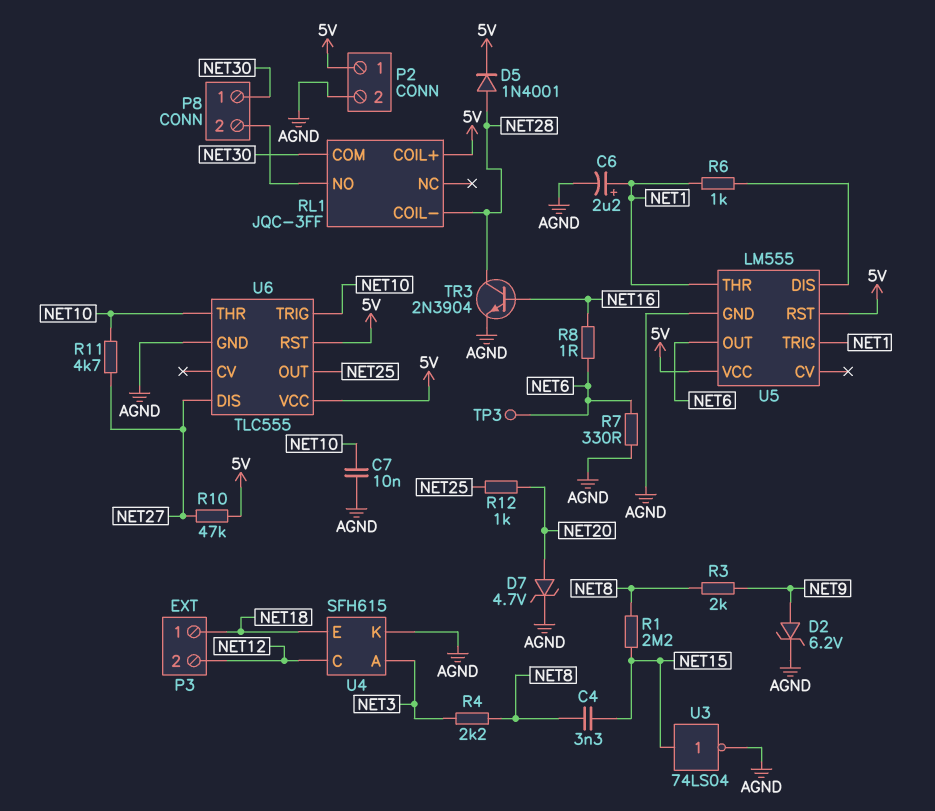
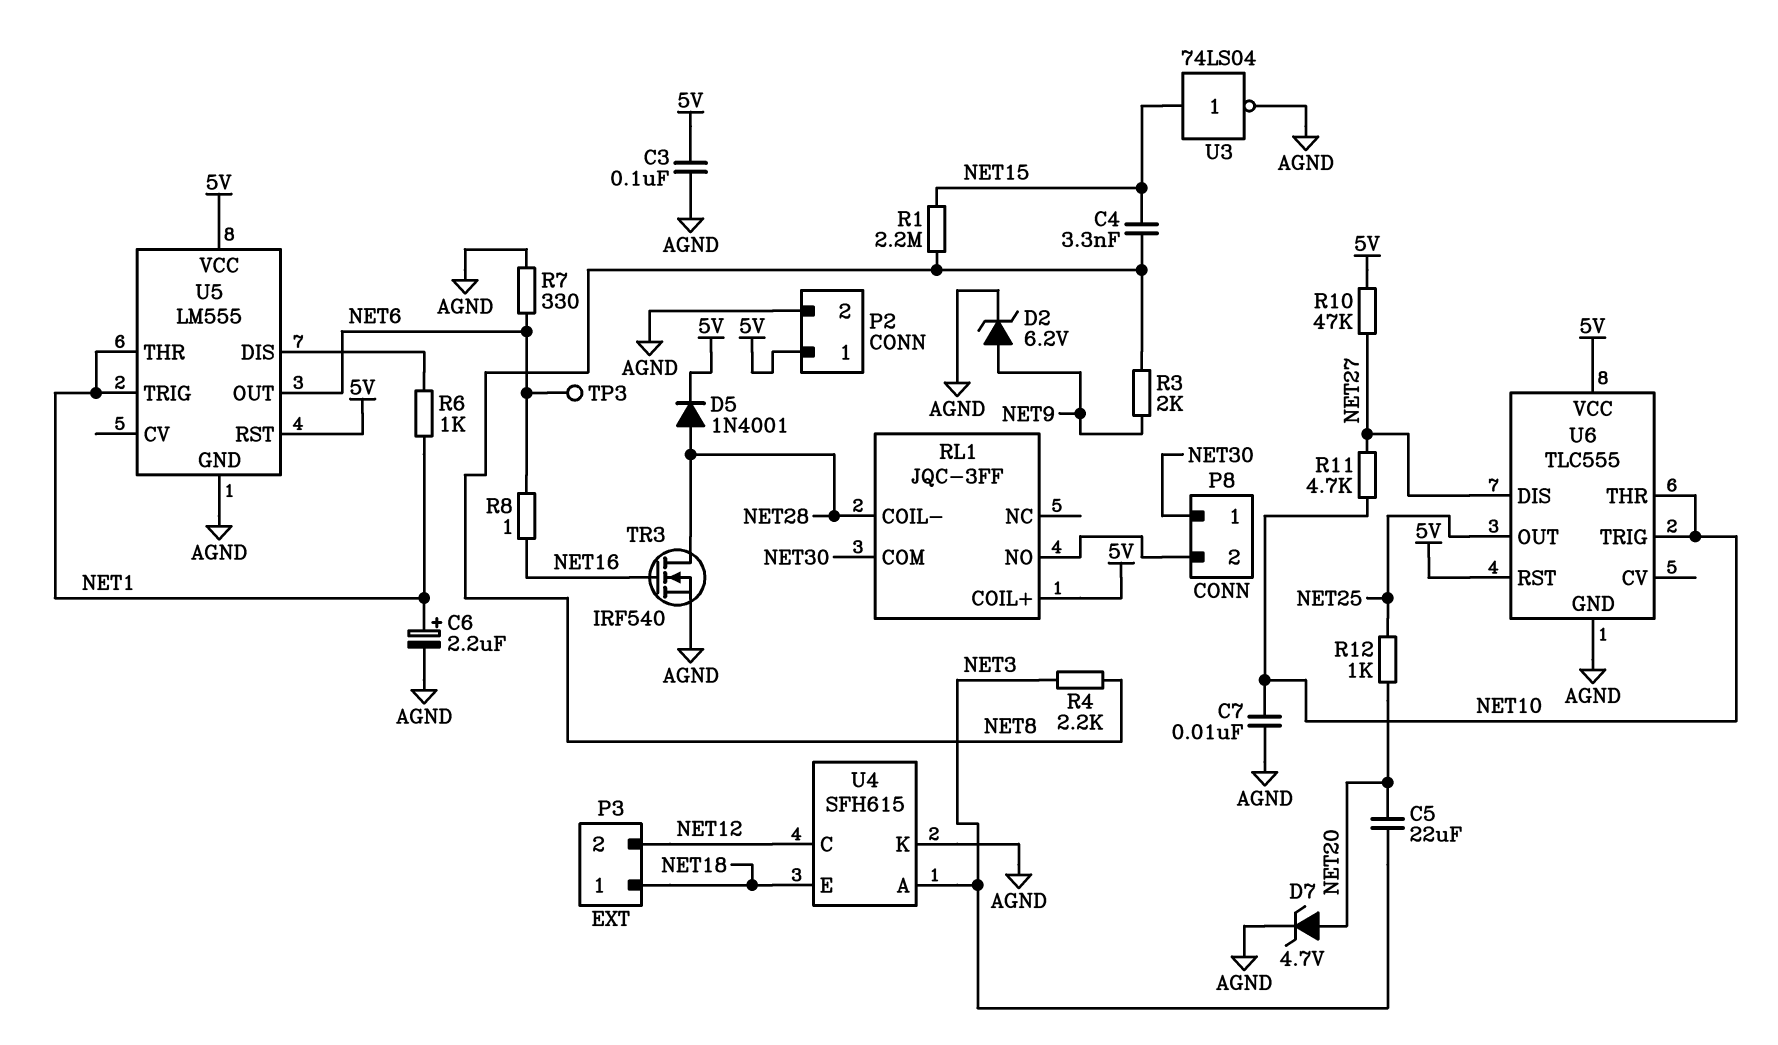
C3: none -> 100nF (5V, AGND)
C5: none -> 22uF (NET3, NET20)
TR3: NPN 2N3904 (B NET16, C NET28, E AGND) -> NMOS IRF540 (G NET16, D NET28, S AGND)

